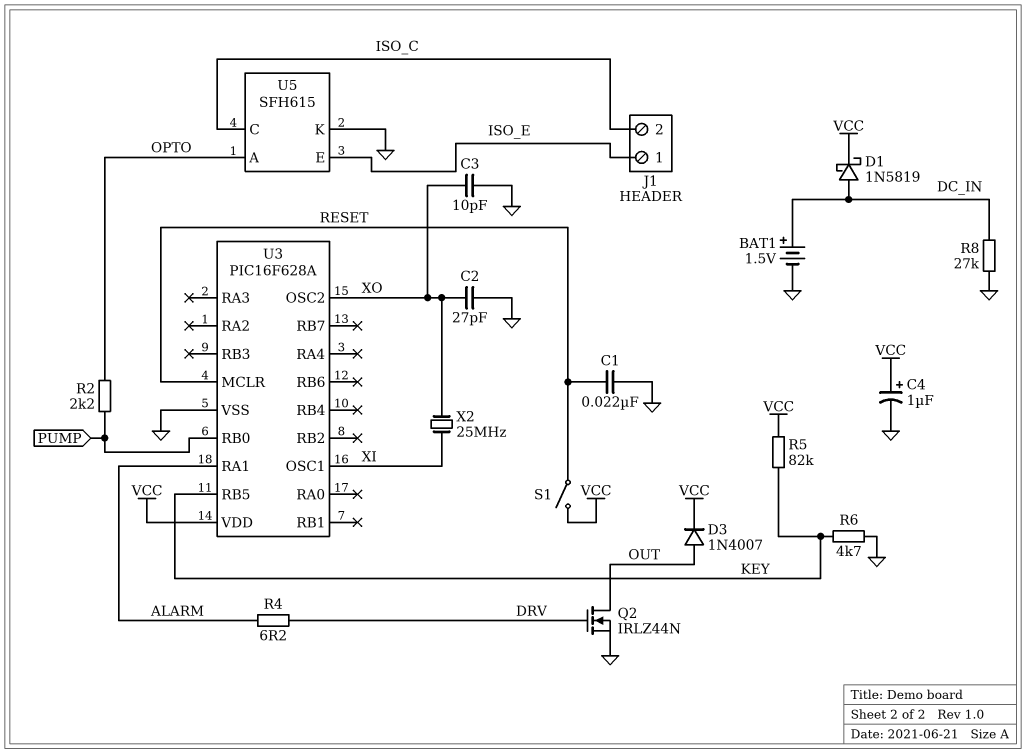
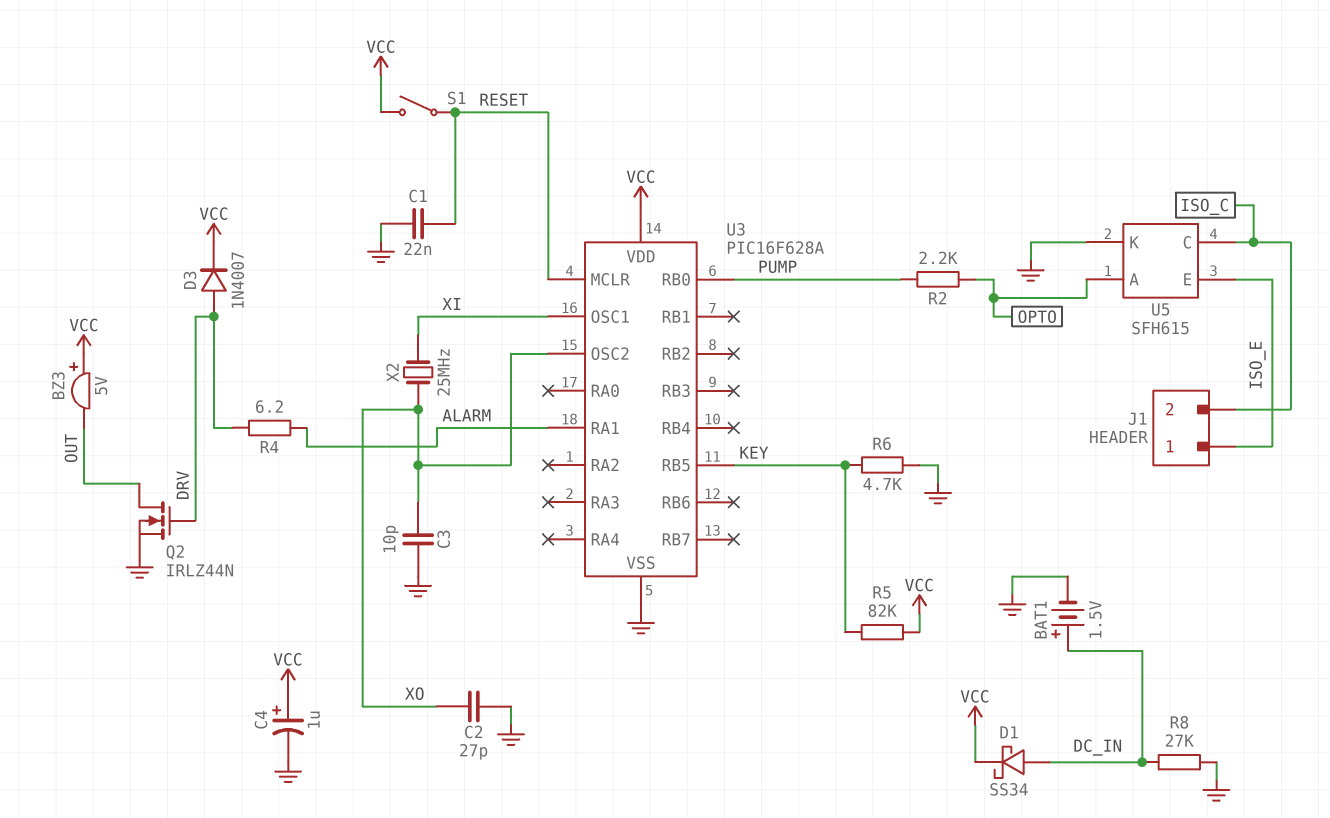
BZ3: none -> buzzer 5V (plus VCC, minus OUT)
D1: schottky 1N5819 (A DC_IN, K VCC) -> schottky SS34 (A DC_IN, K VCC)
D3: diode 1N4007 (A OUT, K VCC) -> diode 1N4007 (A DRV, K VCC)

